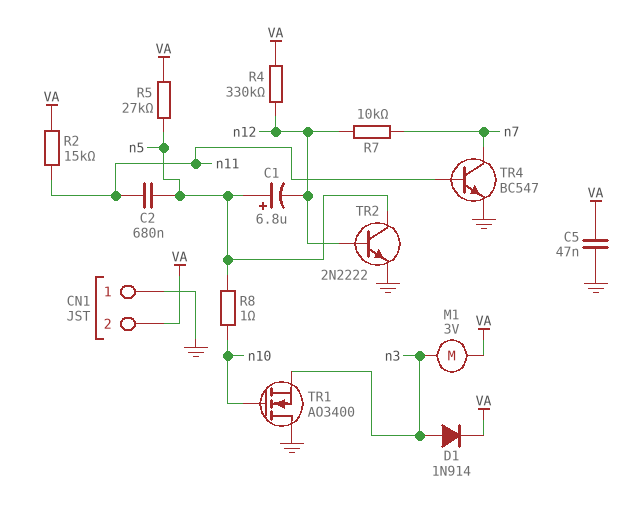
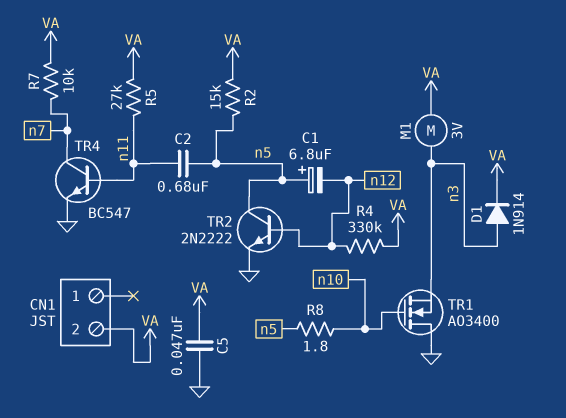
CN1 pin 1: GND -> none
R2: 15k (VA, n11) -> 15k (VA, n5)
R5: 27k (VA, n5) -> 27k (VA, n11)
R7: 10k (n7, n12) -> 10k (VA, n7)
R8: 1 (n5, n10) -> 1.8 (n5, n10)

